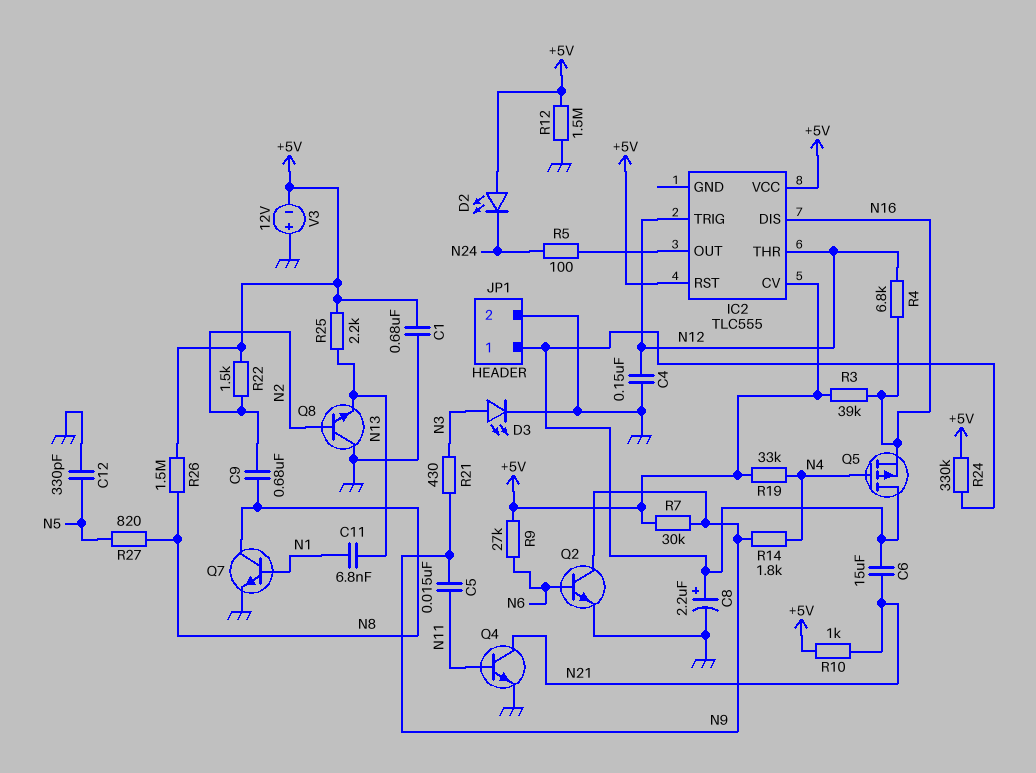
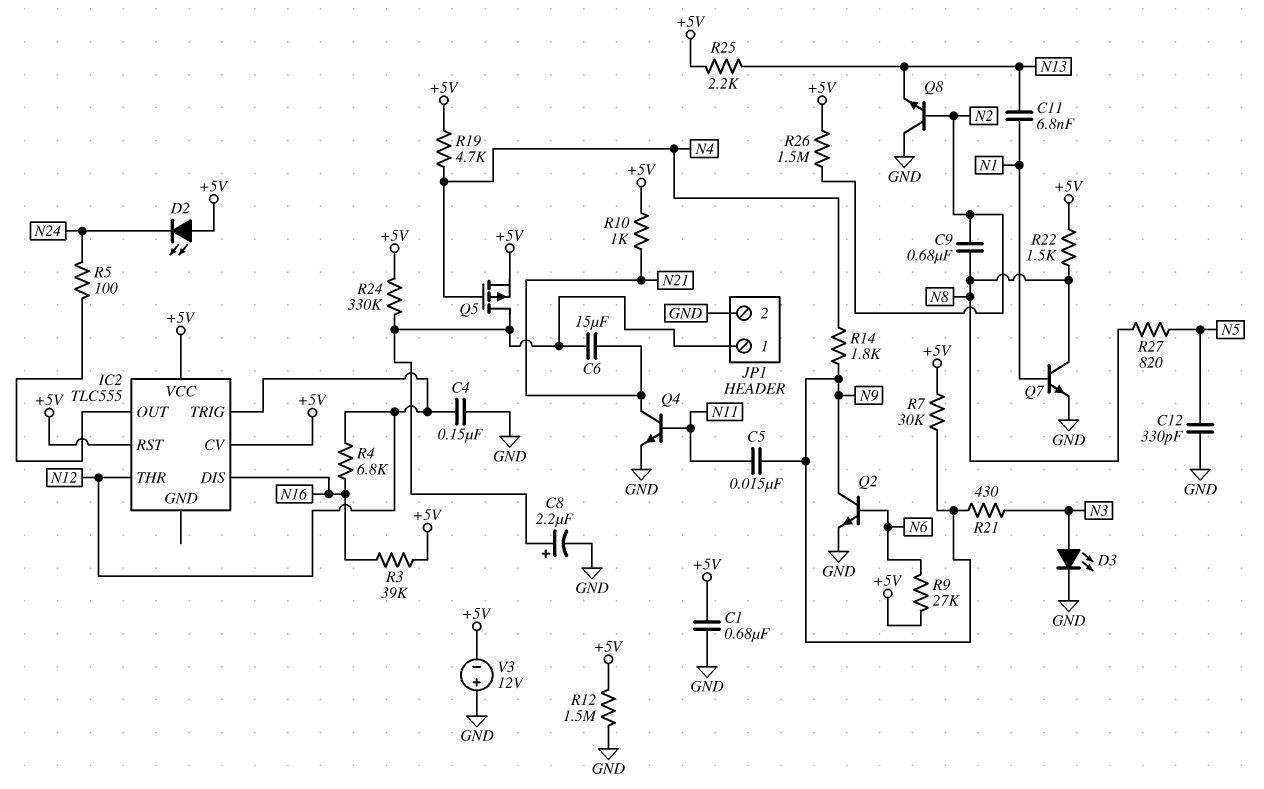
Q5: PMOS (G N4, D JP1/1, S N16) -> PMOS (G N4, D JP1/1, S +5V)
R19: 33k (+5V, N4) -> 4.7k (+5V, N4)
R22: 1.5k (+5V, N2) -> 1.5k (+5V, N8)
R26: 1.5M (+5V, N8) -> 1.5M (+5V, N2)

